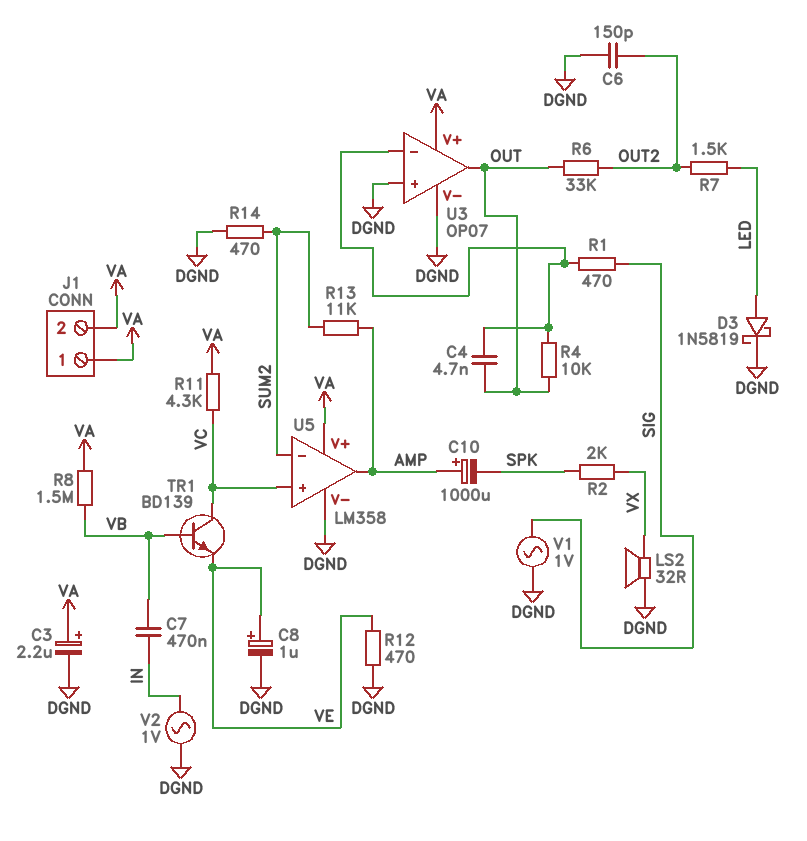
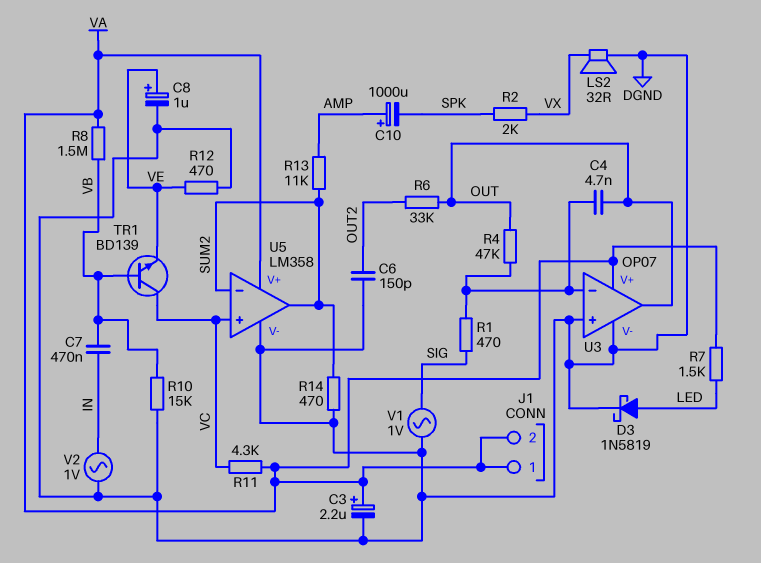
R4: 10k (OUT, U3/in-) -> 47k (OUT, U3/in-)
R7: 1.5k (LED, OUT2) -> 1.5k (LED, VA)
R10: none -> 15k (DGND, VB)
U5 pin out: AMP -> SUM2

